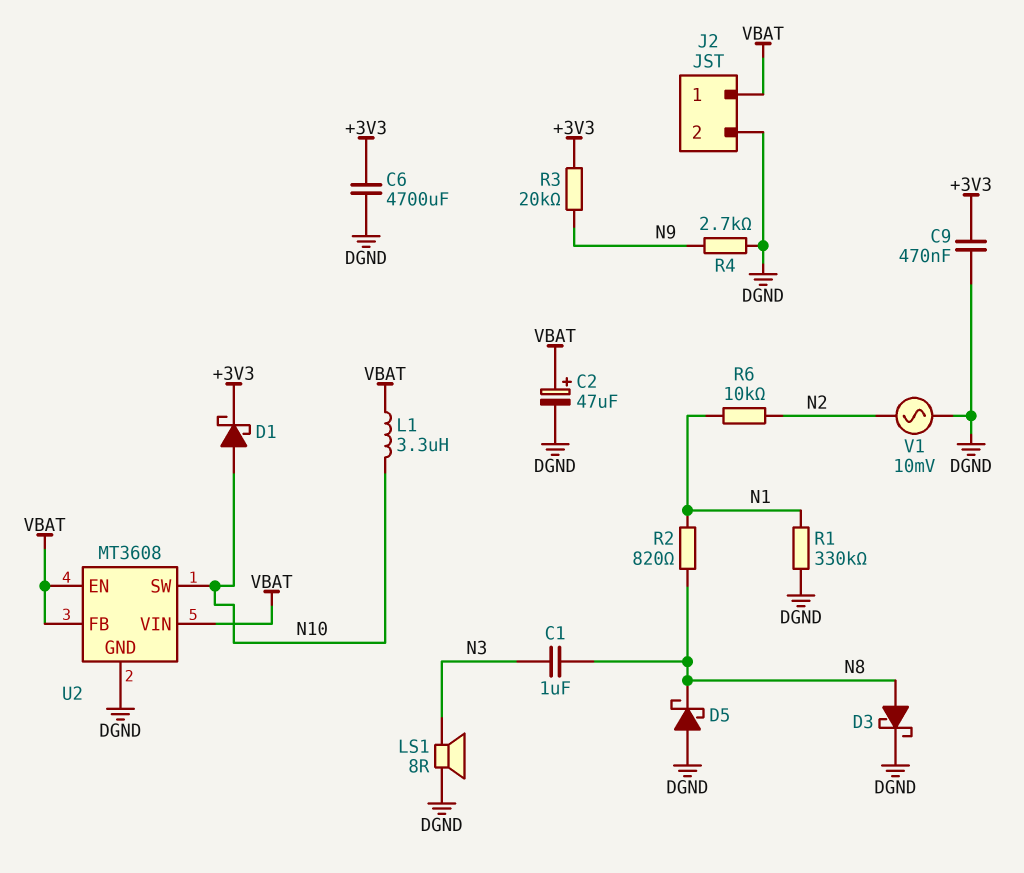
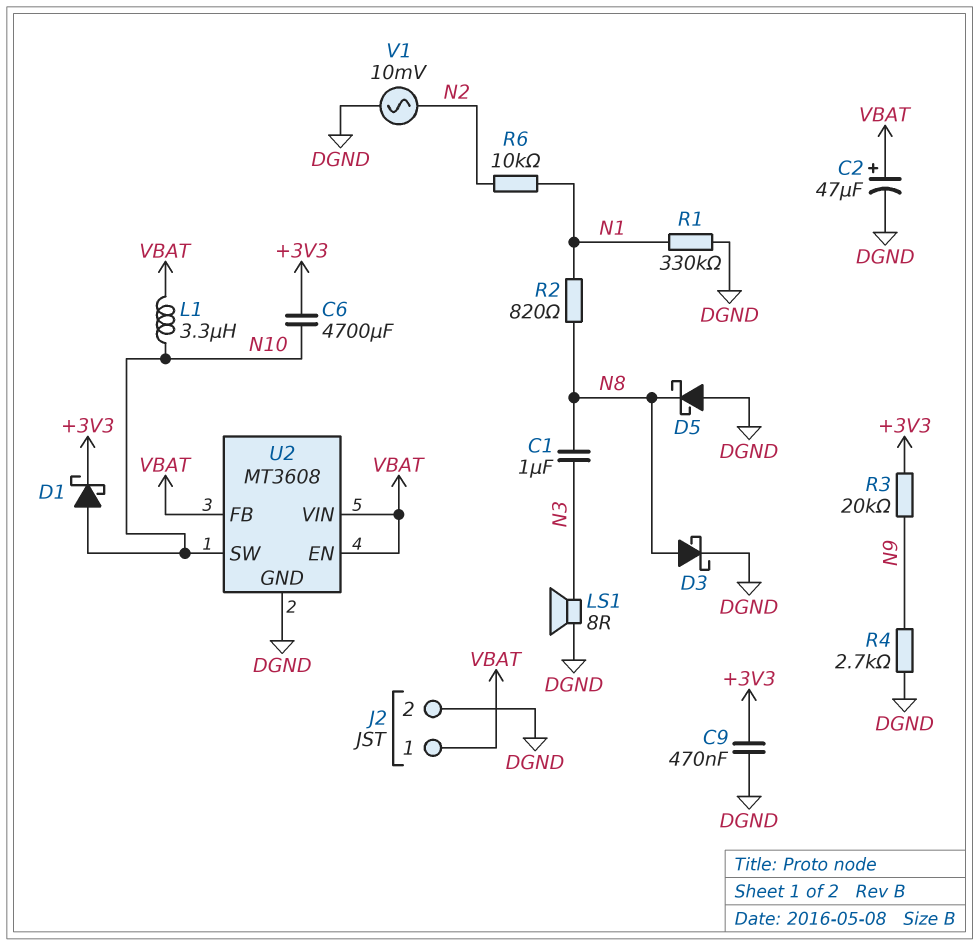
C6: 4700uF (+3V3, DGND) -> 4700uF (+3V3, N10)

